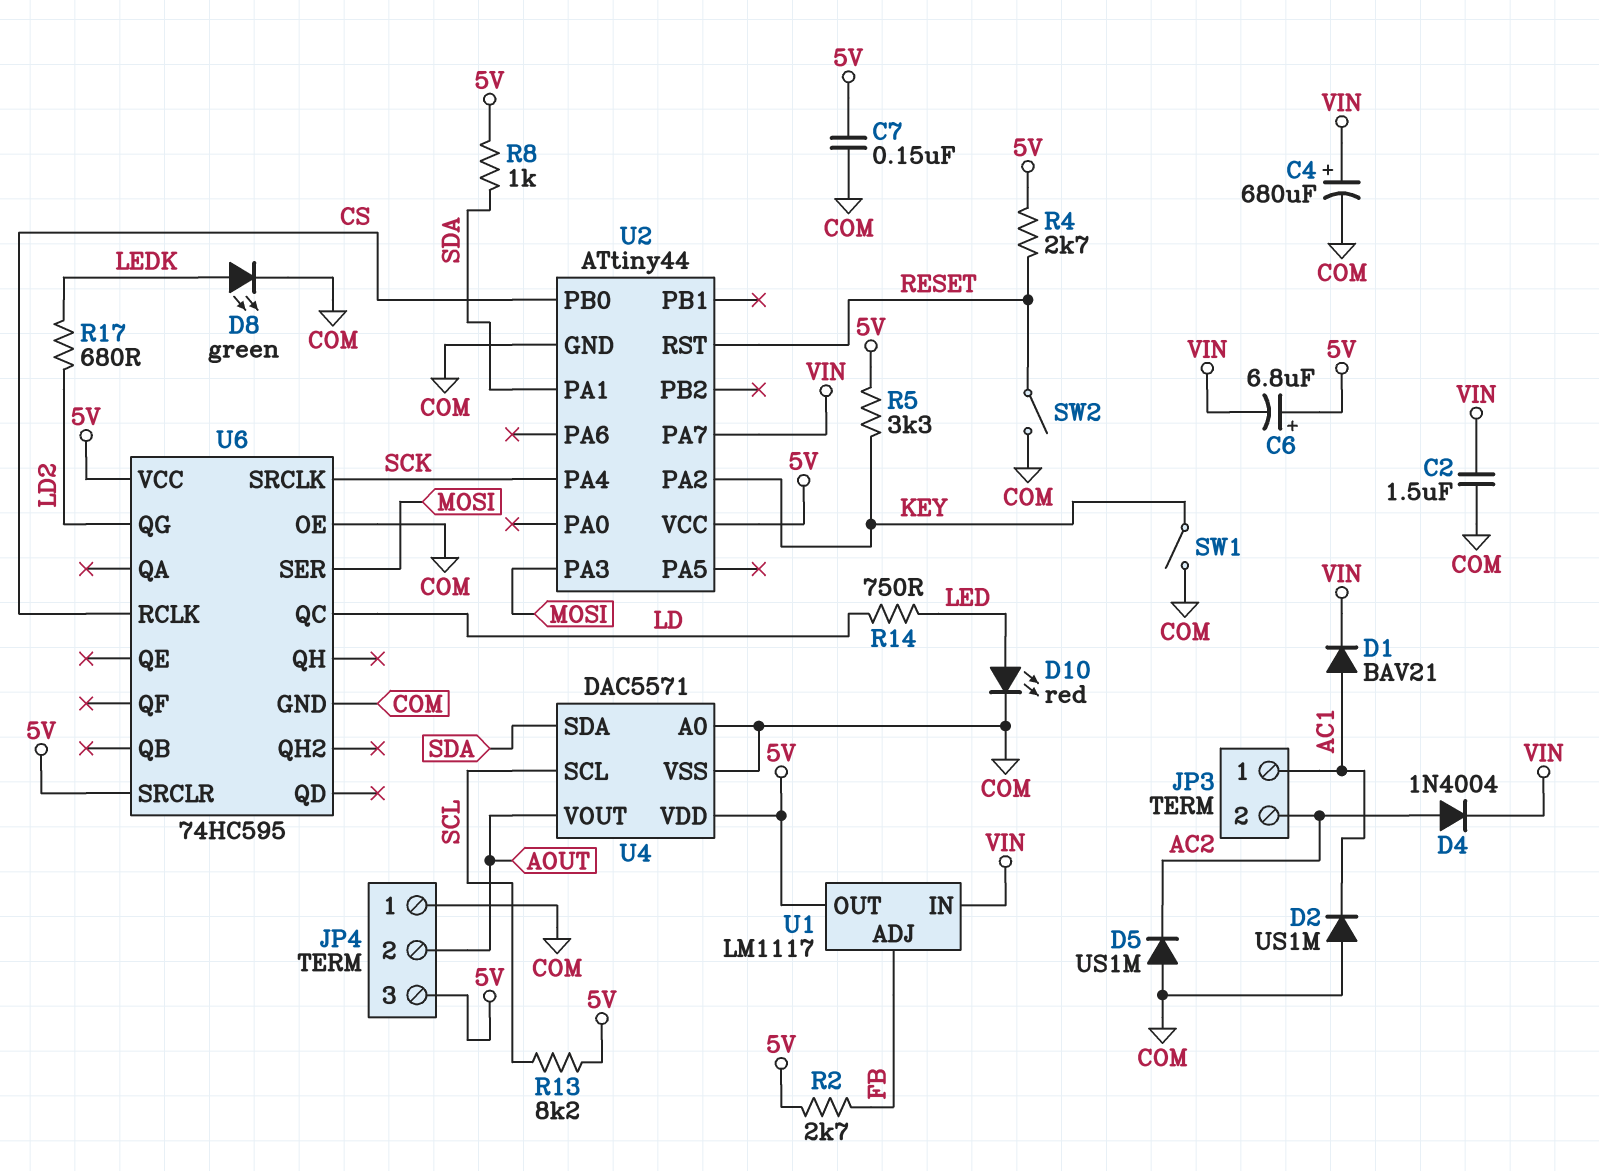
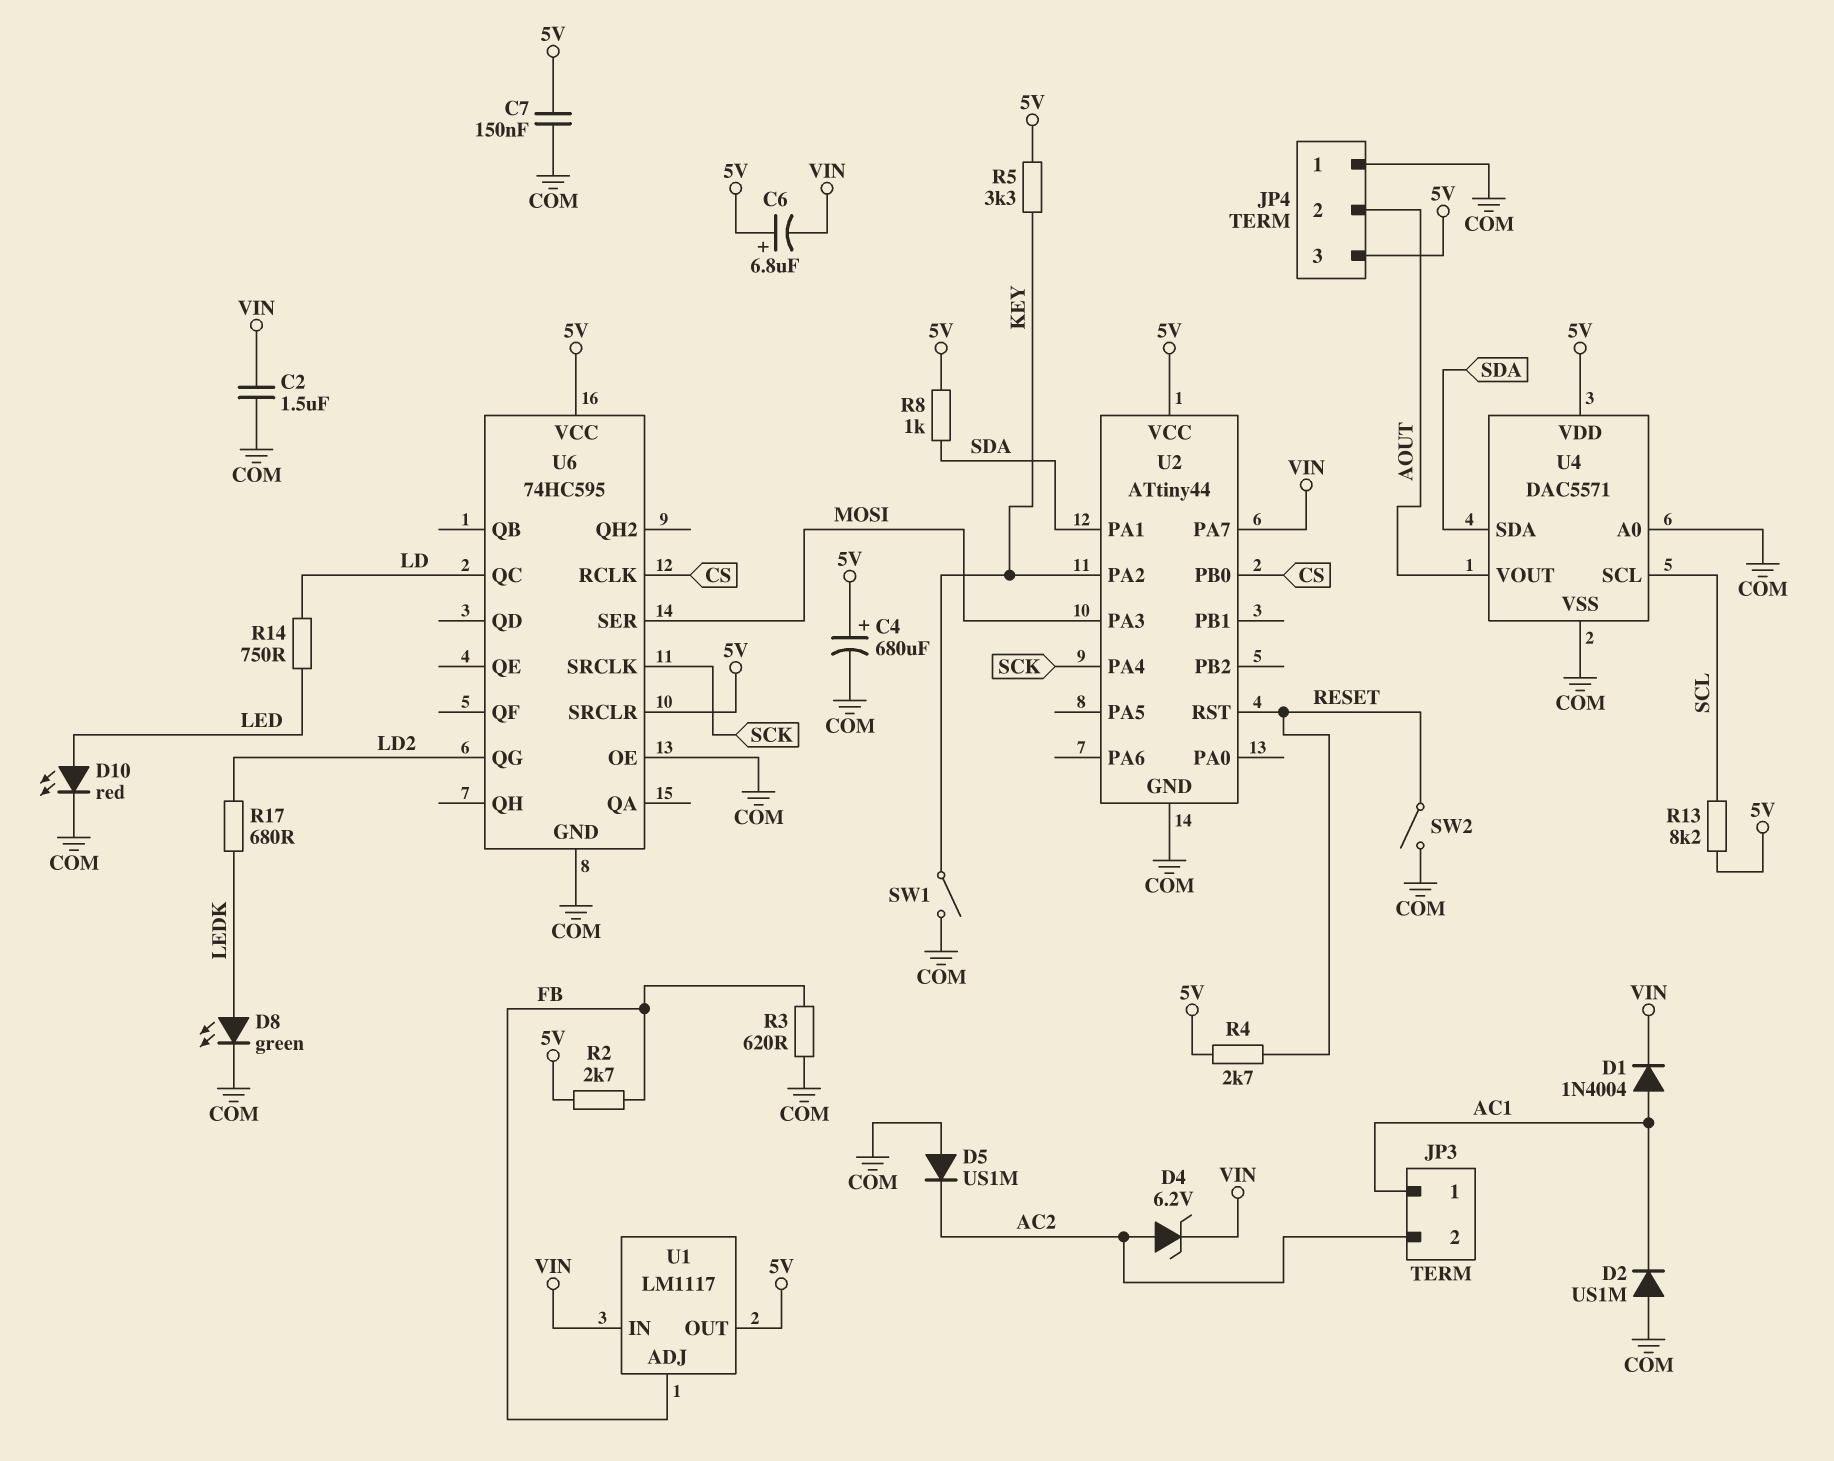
C4: 680uF (plus VIN, minus COM) -> 680uF (plus 5V, minus COM)
D1: diode BAV21 (A AC1, K VIN) -> diode 1N4004 (A AC1, K VIN)
D4: diode 1N4004 (A AC2, K VIN) -> zener 6.2V (A AC2, K VIN)
R3: none -> 620 (COM, FB)

